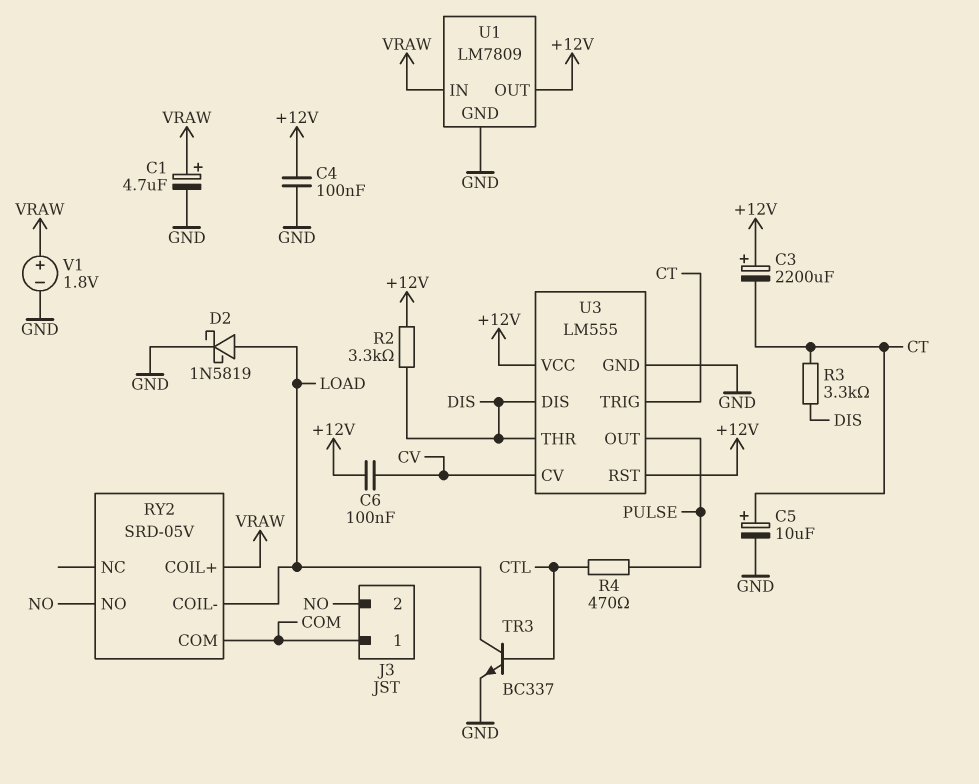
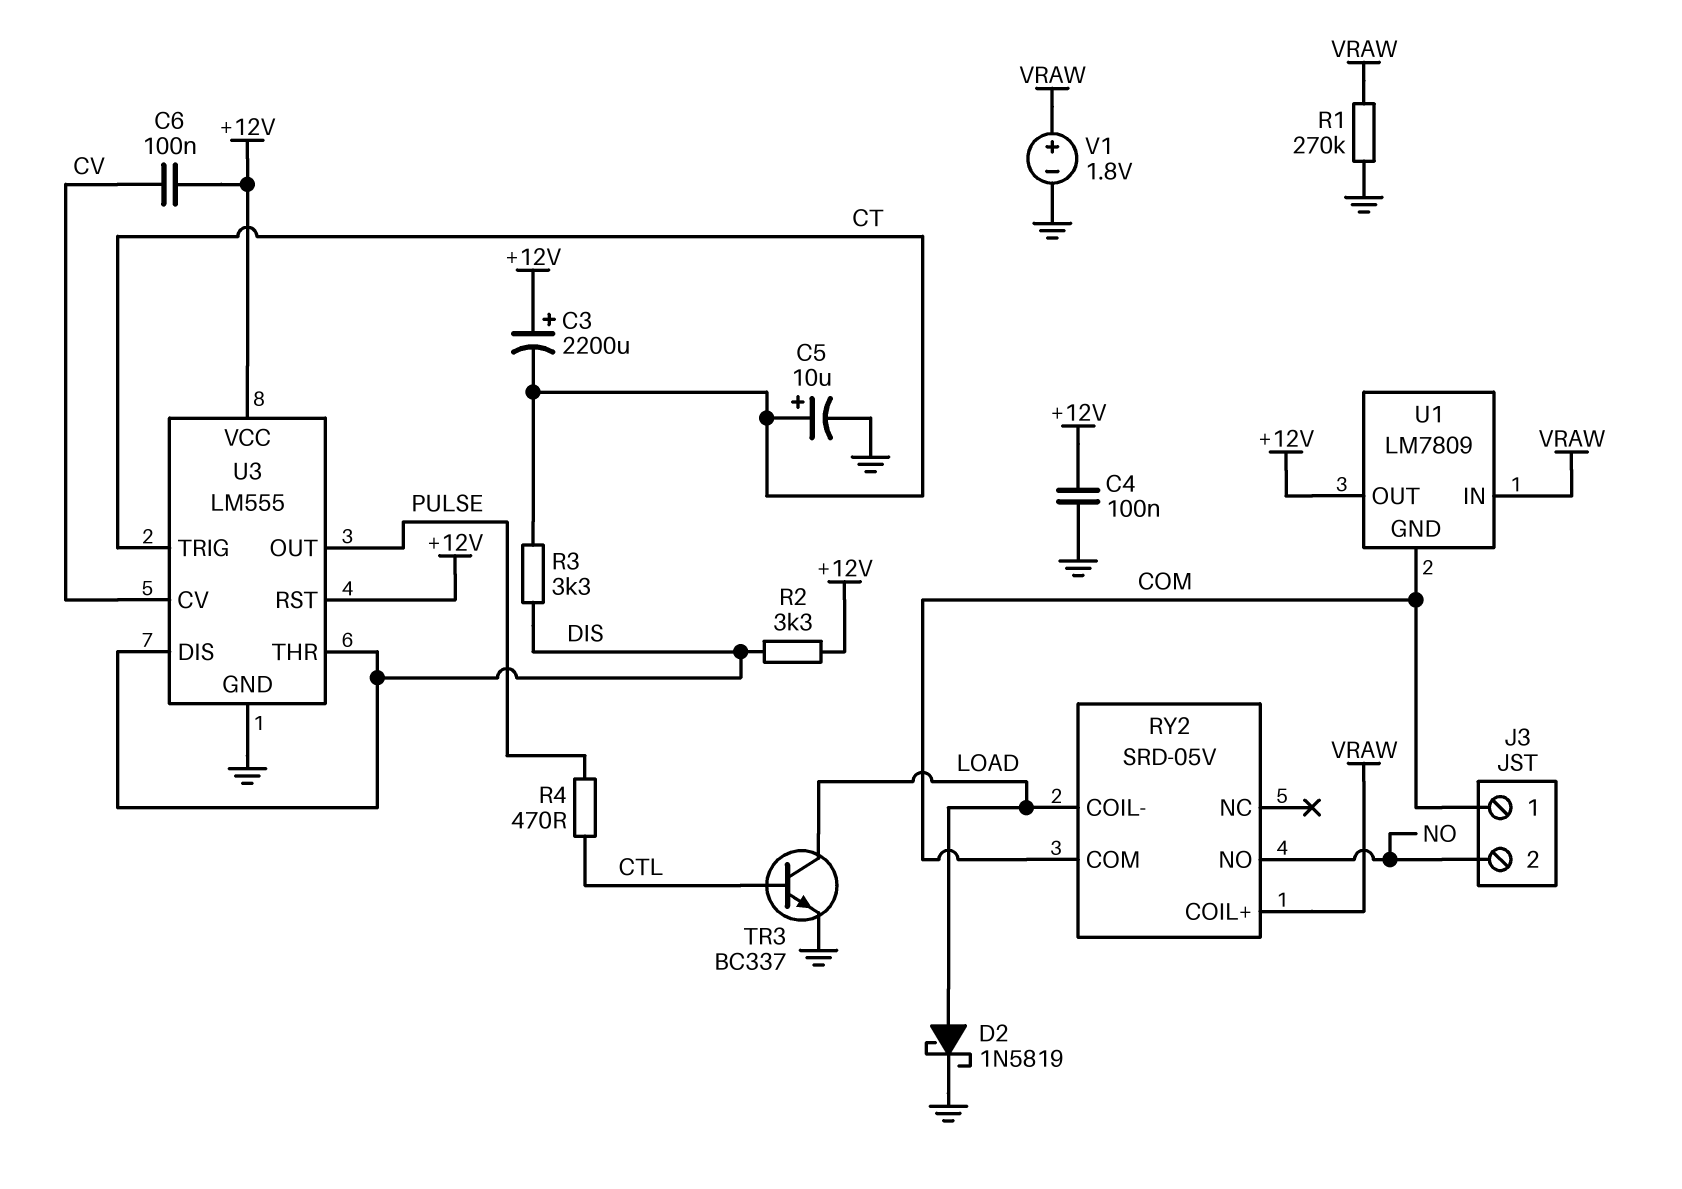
C1: 4.7uF (plus VRAW, minus GND) -> none
R1: none -> 270k (GND, VRAW)
U1 pin GND: GND -> COM

